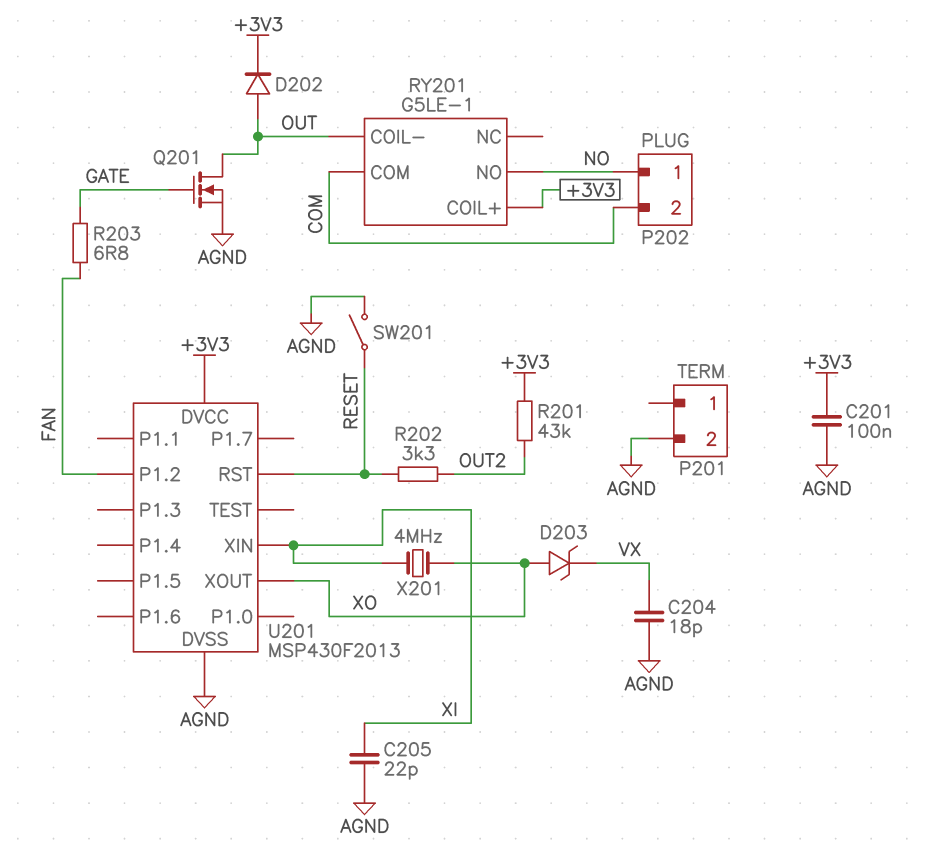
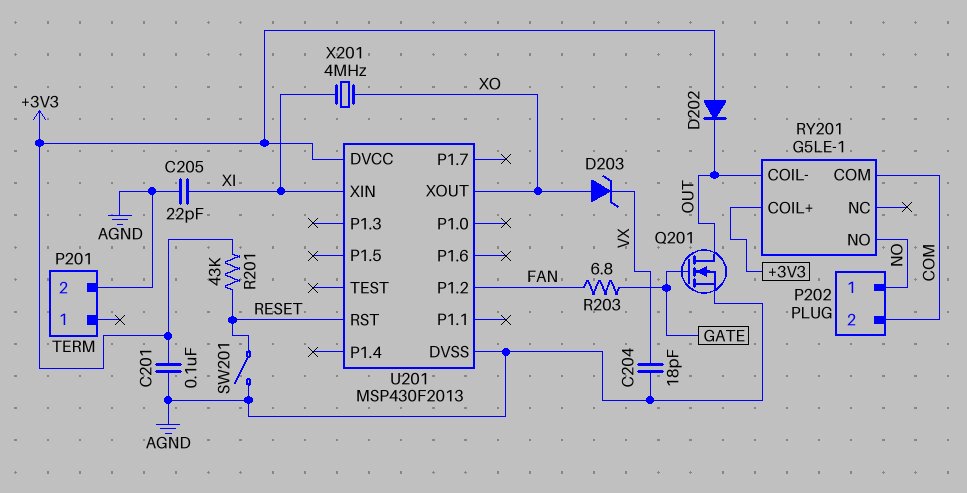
D202: diode (A OUT, K +3V3) -> diode (A +3V3, K OUT)
R201: 43k (+3V3, OUT2) -> 43k (+3V3, RESET)
R202: 3.3k (OUT2, RESET) -> none

